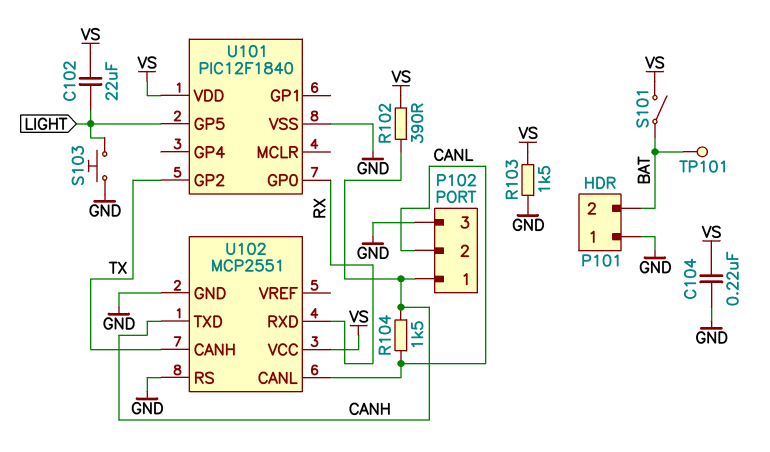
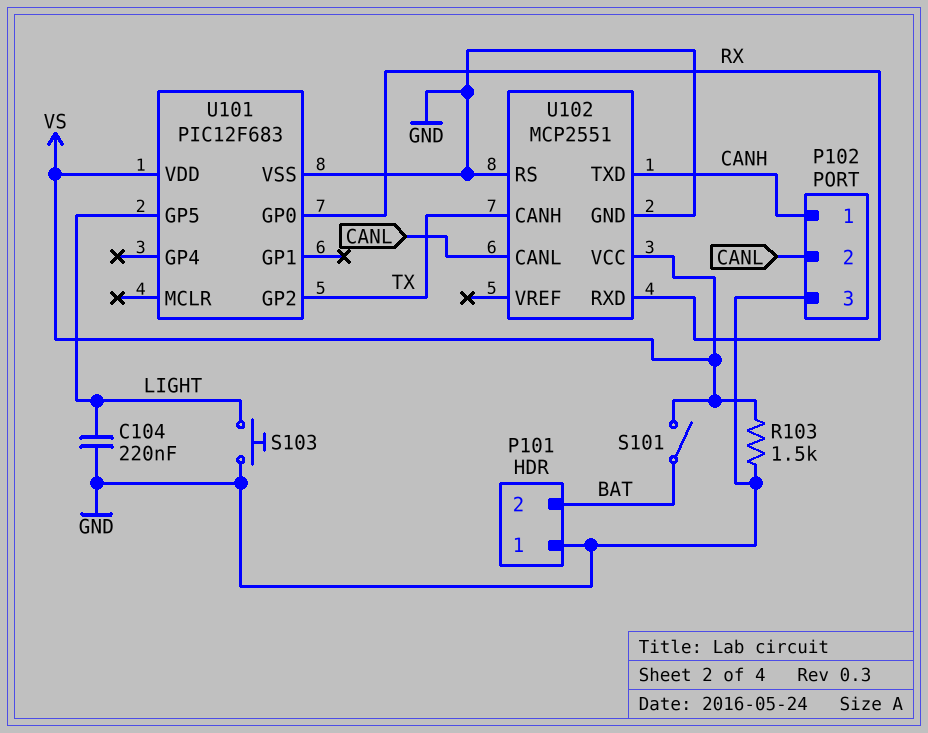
C102: 22uF (LIGHT, VS) -> none
C104: 220nF (GND, VS) -> 220nF (GND, LIGHT)
R102: 390 (CANH, VS) -> none
R104: 1.5k (CANH, CANL) -> none
TP101: test point (BAT) -> none
U101: PIC12F1840 -> PIC12F683

